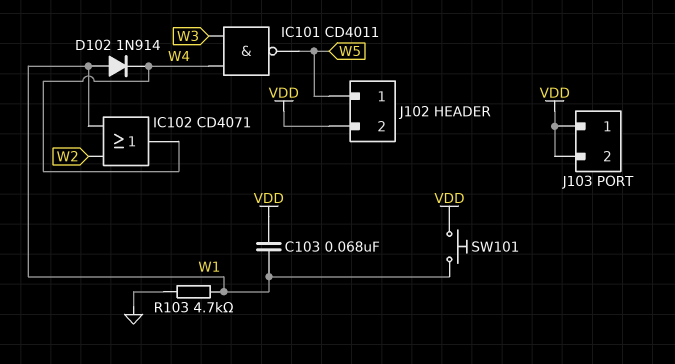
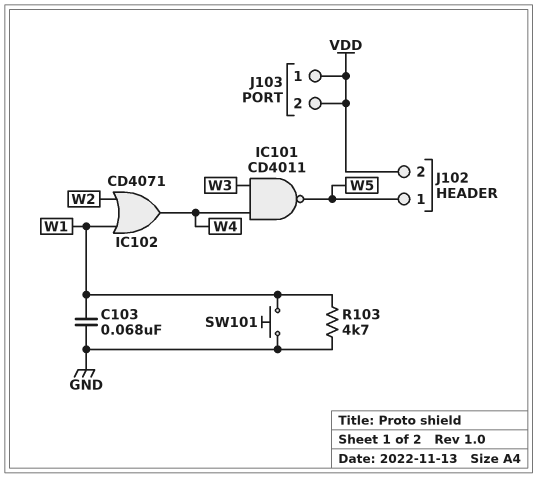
C103: 68nF (VDD, W1) -> 68nF (GND, W1)
D102: diode 1N914 (A W1, K W4) -> none
SW101: button (VDD, W1) -> button (GND, W1)

